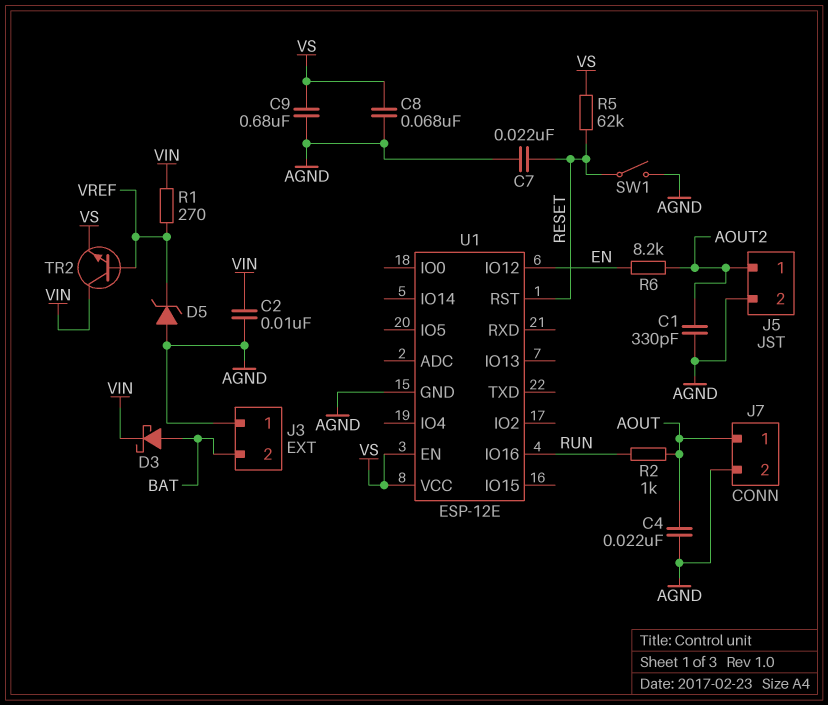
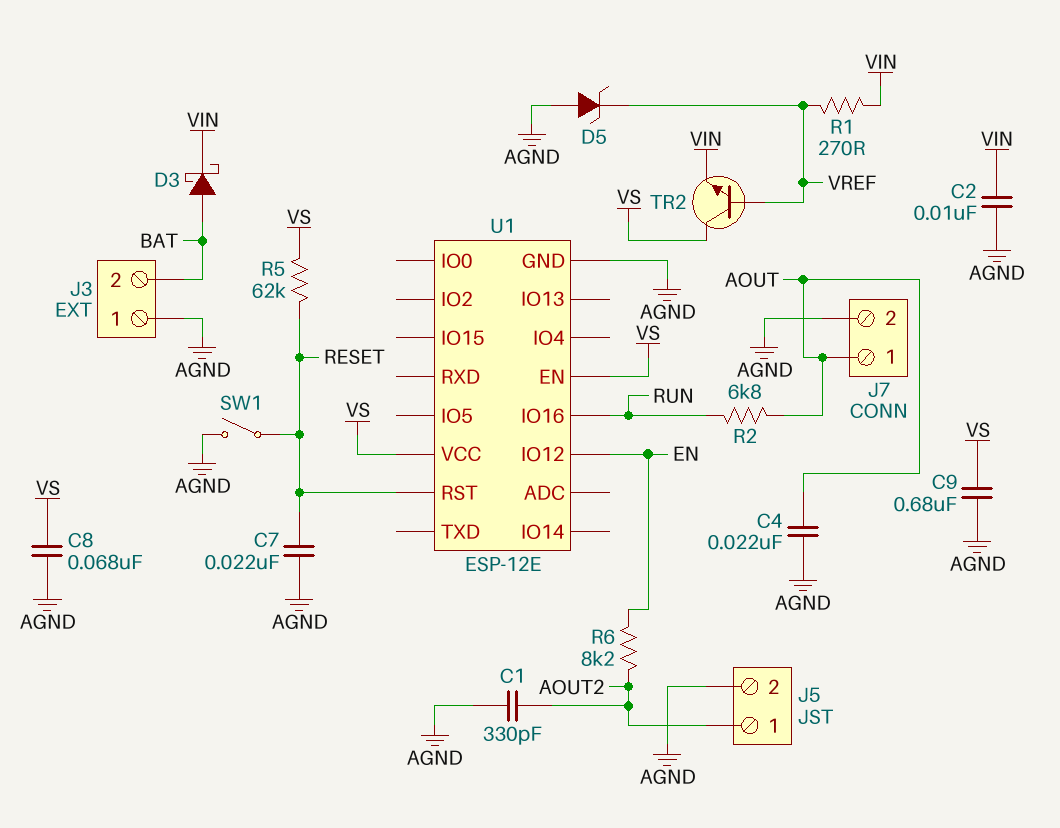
R2: 1k (AOUT, RUN) -> 6.8k (AOUT, RUN)
TR2: NPN (B VREF, C VIN, E VS) -> NPN (B VREF, C VS, E VIN)

